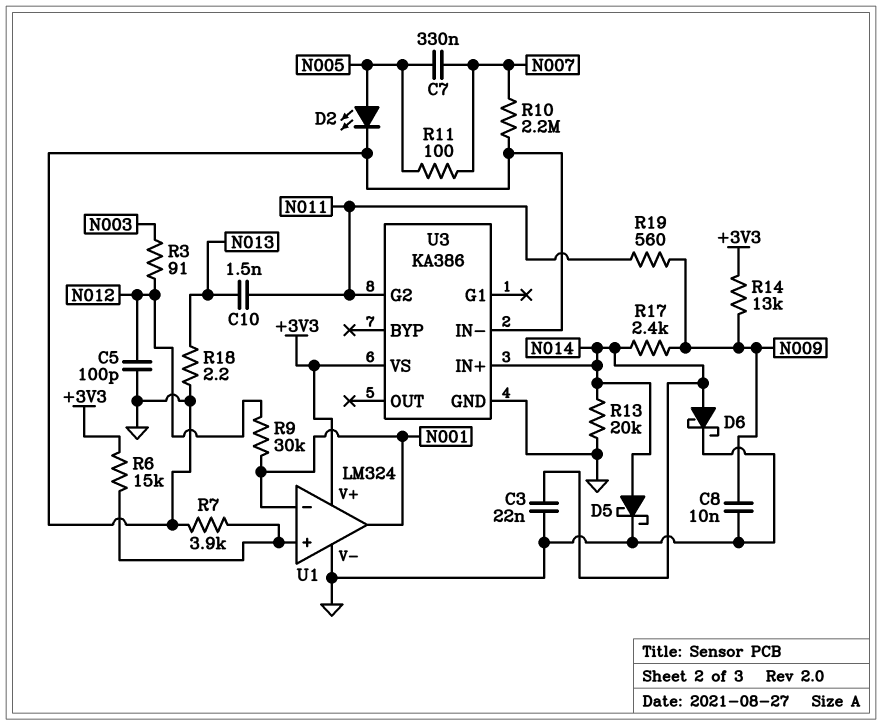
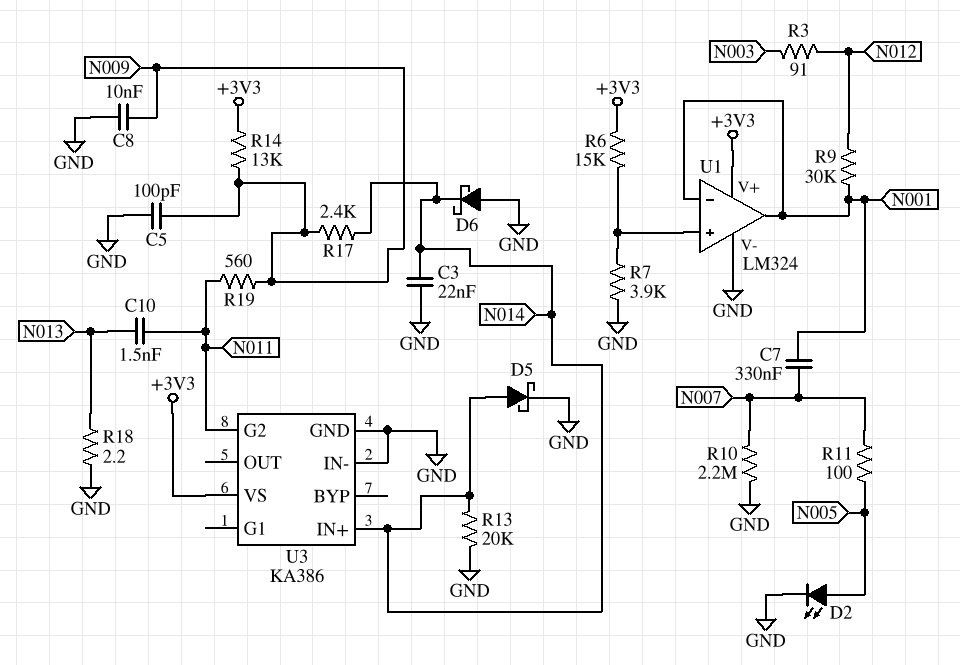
C5: 100pF (GND, N012) -> 100pF (GND, N009)
C7: 330nF (N005, N007) -> 330nF (N001, N007)
D6: schottky (A N014, K GND) -> schottky (A GND, K N014)

